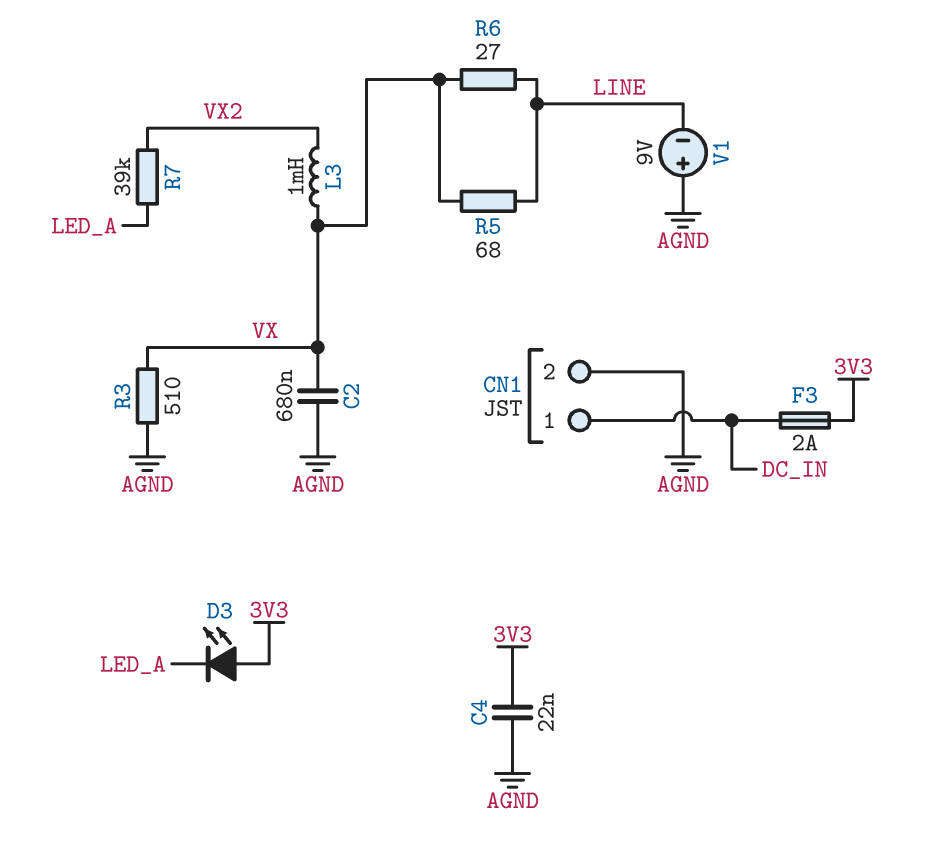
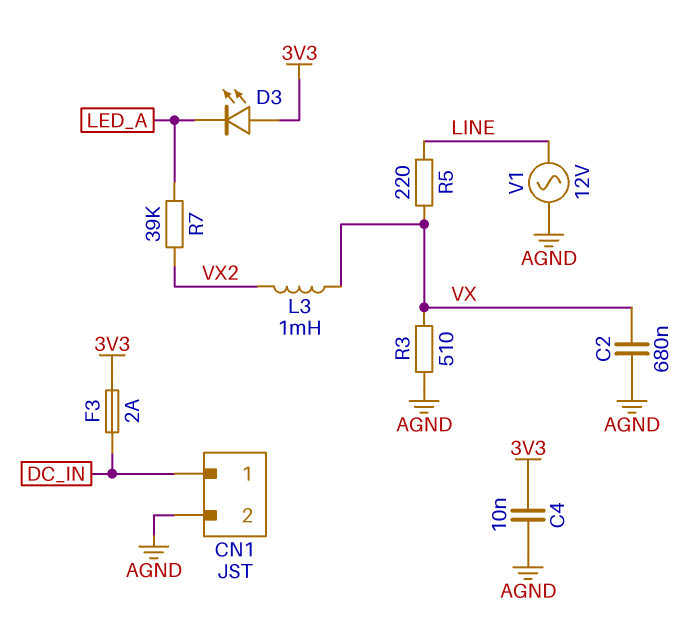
C4: 22nF (3V3, AGND) -> 10nF (3V3, AGND)
R5: 68 (LINE, VX) -> 220 (LINE, VX)
R6: 27 (LINE, VX) -> none
V1: 9V (plus AGND, minus LINE) -> AC 12V (AGND, LINE)

